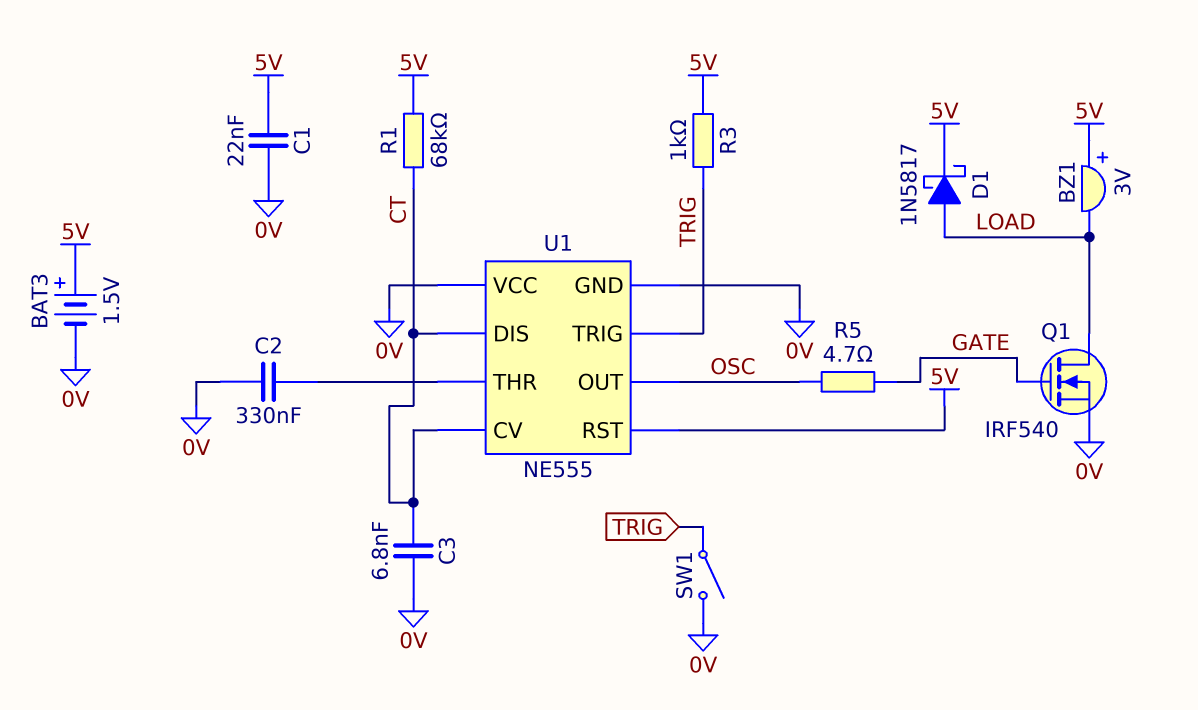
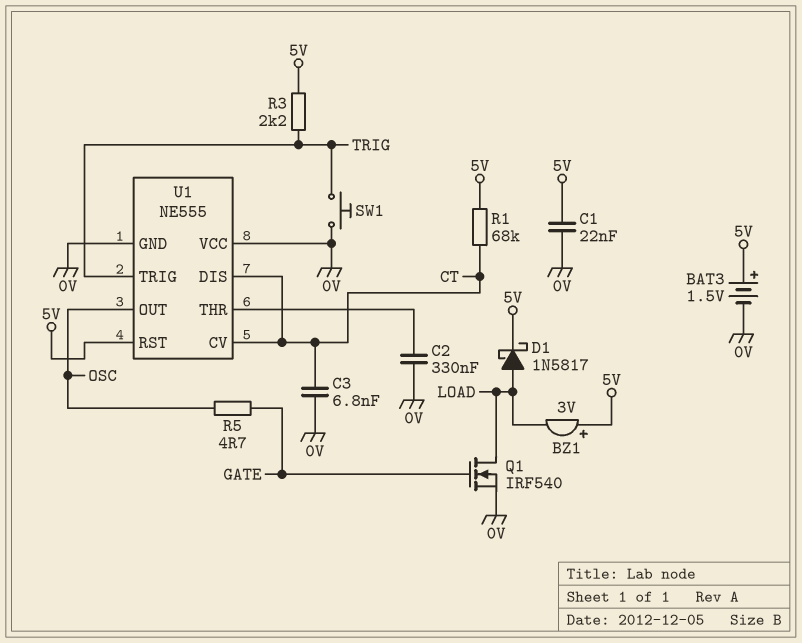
R3: 1k (5V, TRIG) -> 2.2k (5V, TRIG)
SW1: switch (0V, TRIG) -> button (0V, TRIG)

